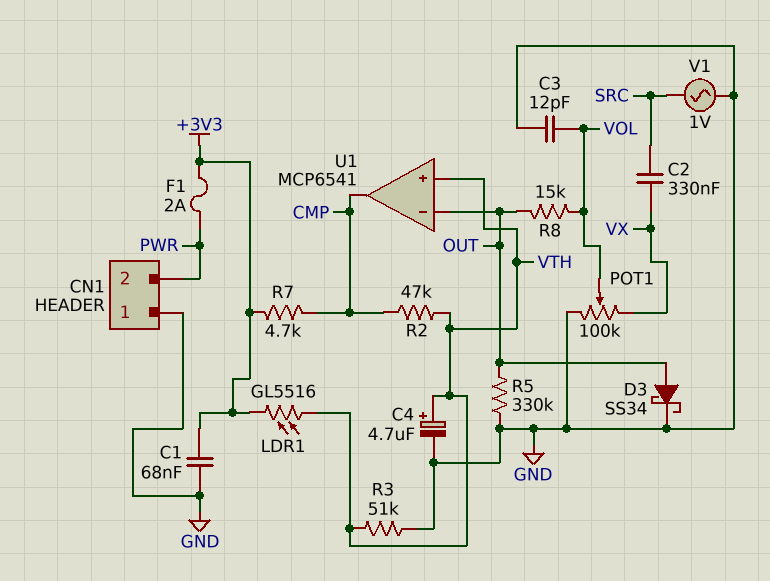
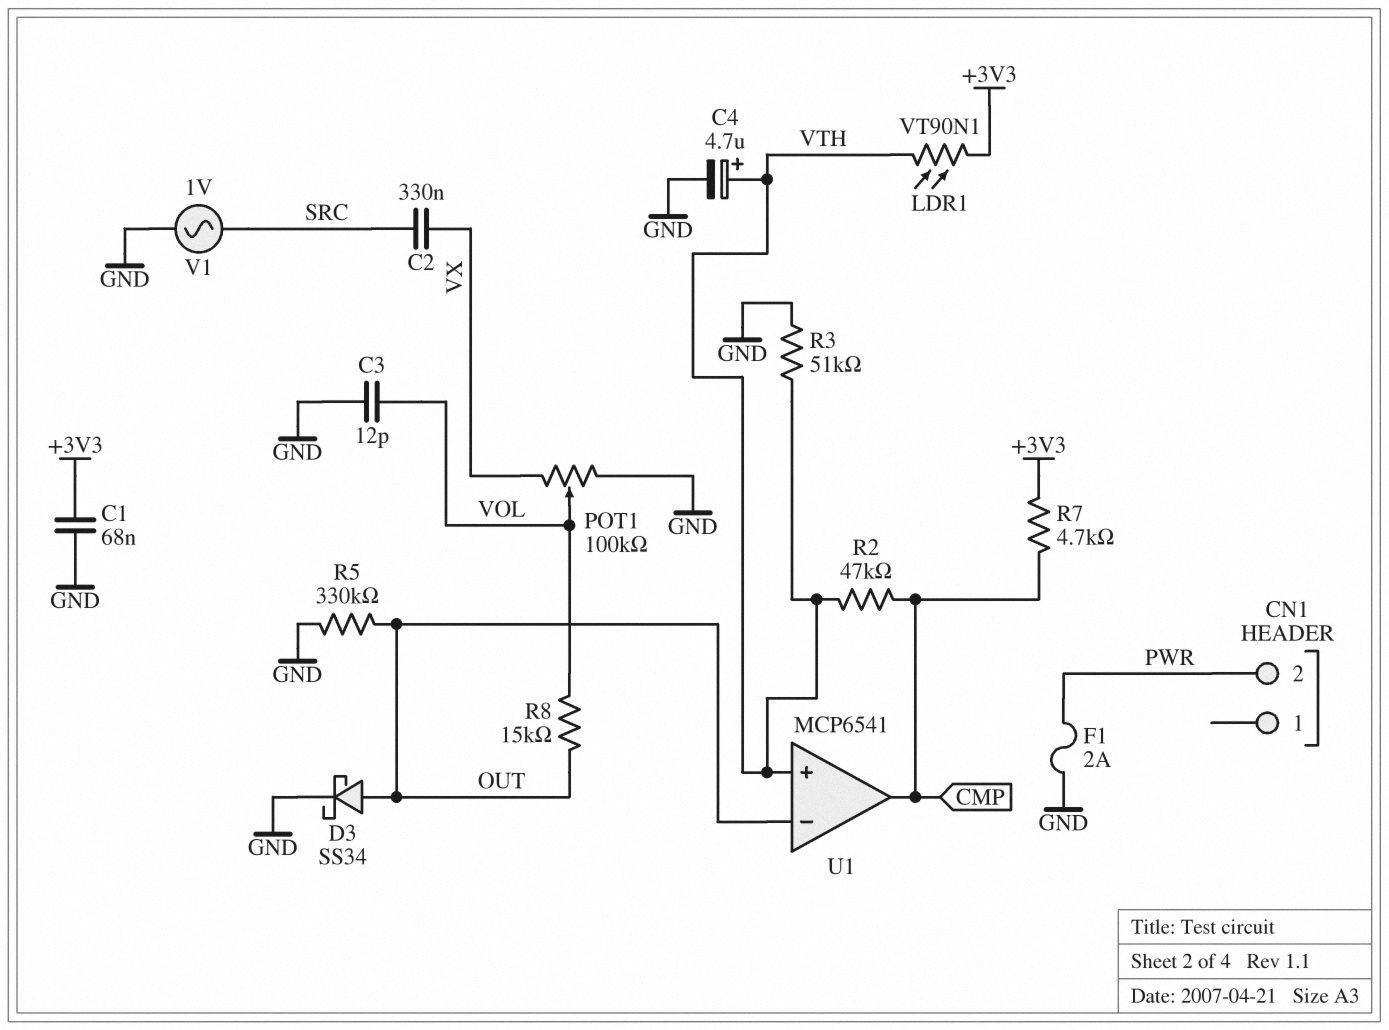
CN1 pin 1: GND -> none
F1: 2A (+3V3, PWR) -> 2A (GND, PWR)
LDR1: GL5516 (+3V3, VTH) -> VT90N1 (+3V3, VTH)

